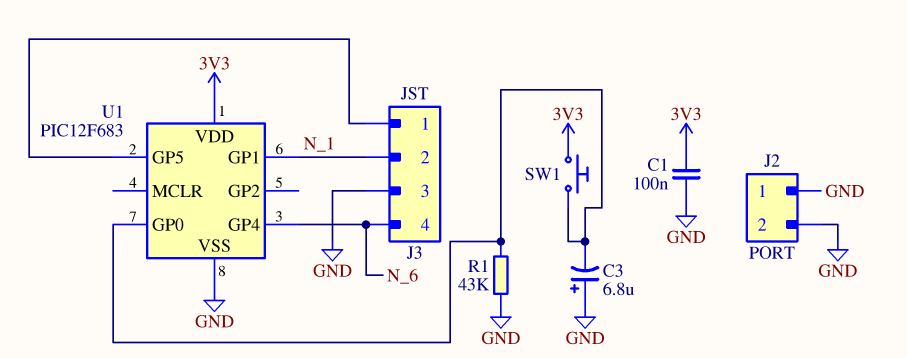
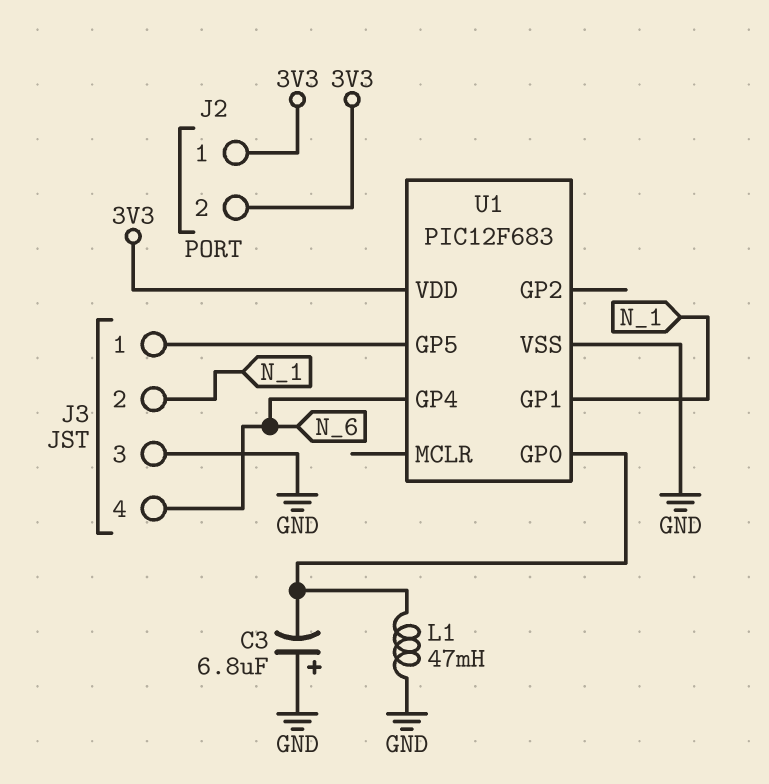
C1: 100nF (3V3, GND) -> none
J2 pin 1: GND -> 3V3
J2 pin 2: GND -> 3V3
L1: none -> 47mH (GND, U1/GP0)
R1: 43k (GND, U1/GP0) -> none
SW1: button (3V3, U1/GP0) -> none

